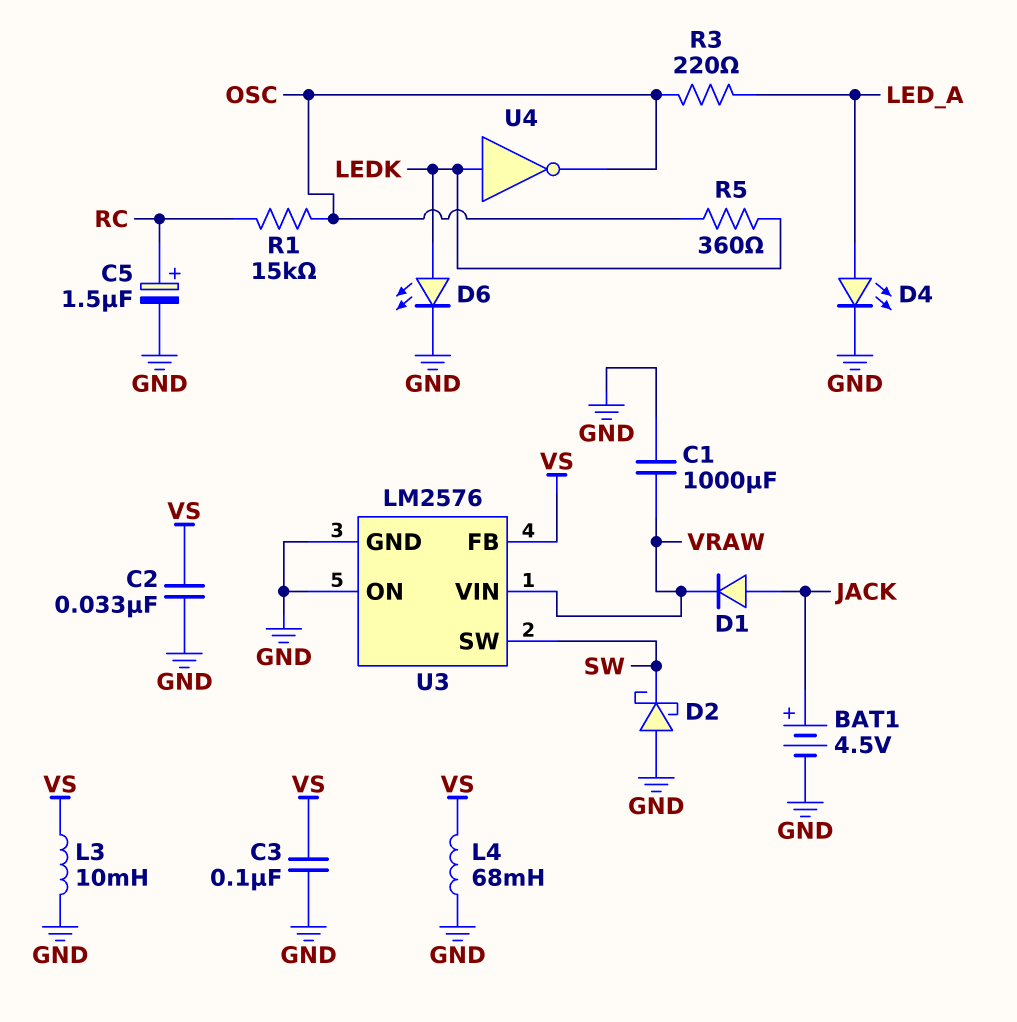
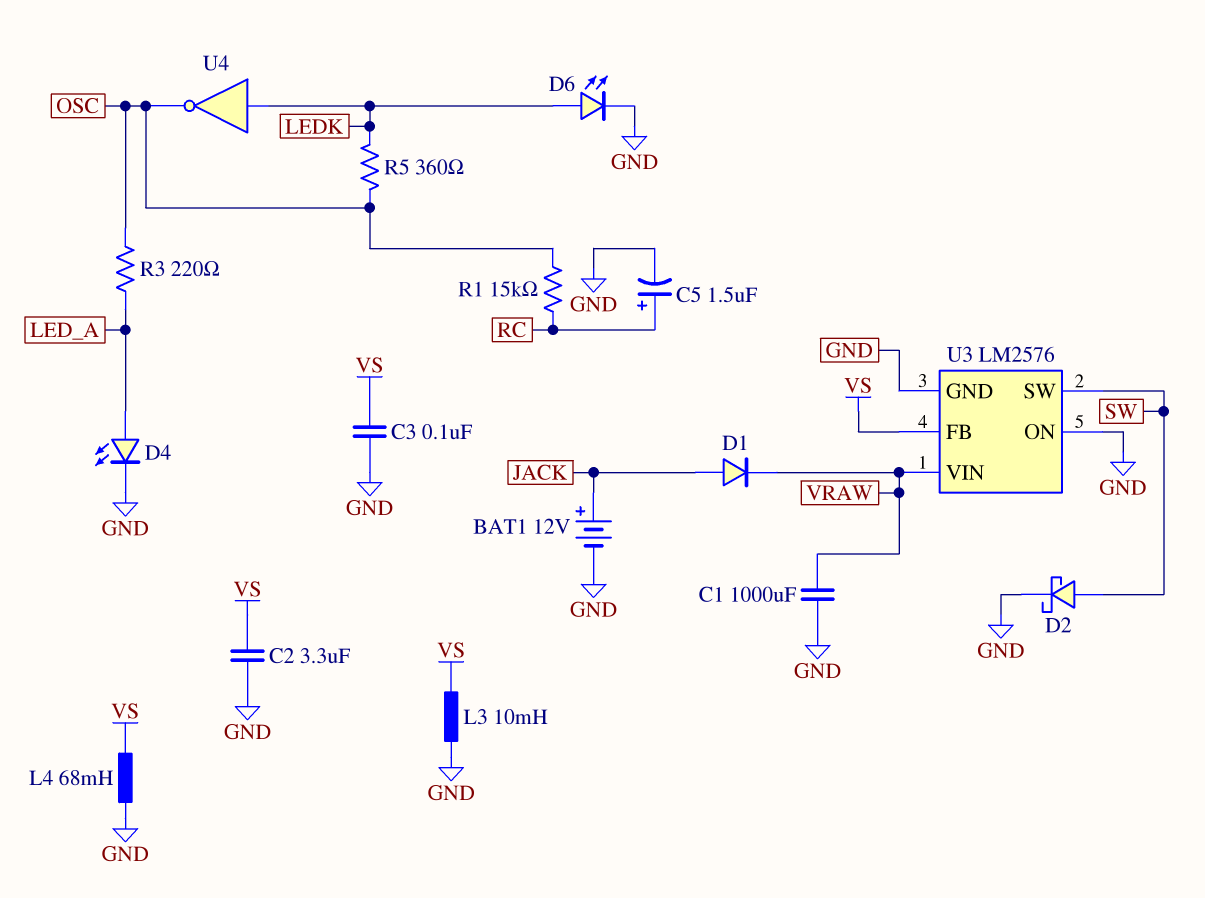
BAT1: 4.5V (plus JACK, minus GND) -> 12V (plus JACK, minus GND)
C2: 33nF (GND, VS) -> 3.3uF (GND, VS)
D2: schottky (A GND, K SW) -> schottky (A SW, K GND)

